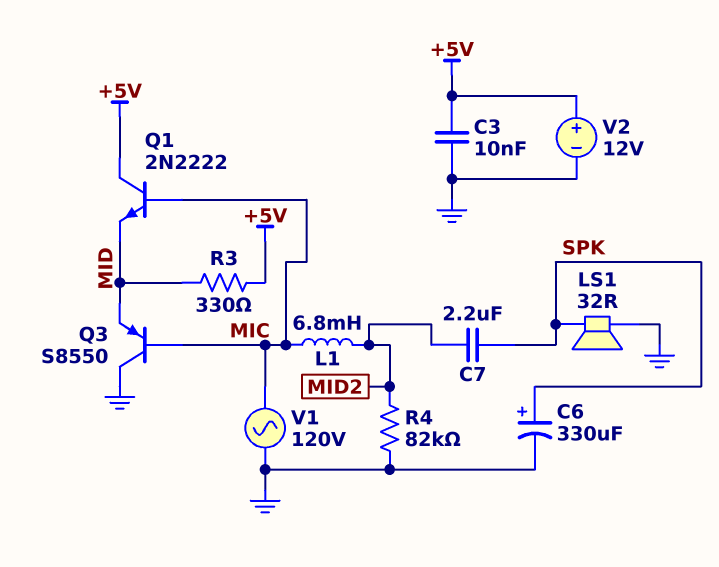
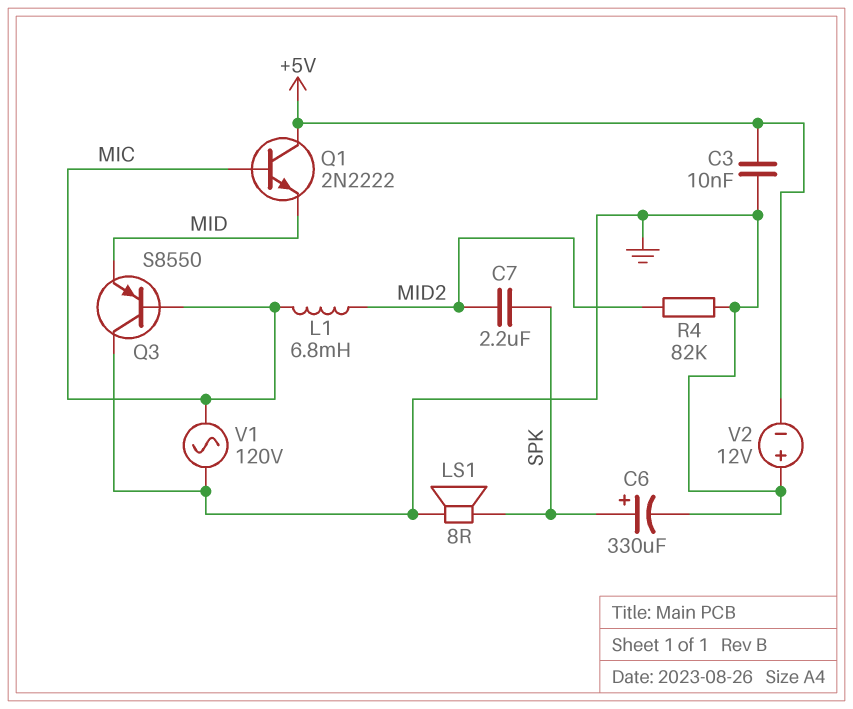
LS1: speaker 32R (GND, SPK) -> speaker 8R (GND, SPK)
R3: 330 (+5V, MID) -> none
V2: 12V (plus +5V, minus GND) -> 12V (plus GND, minus +5V)

